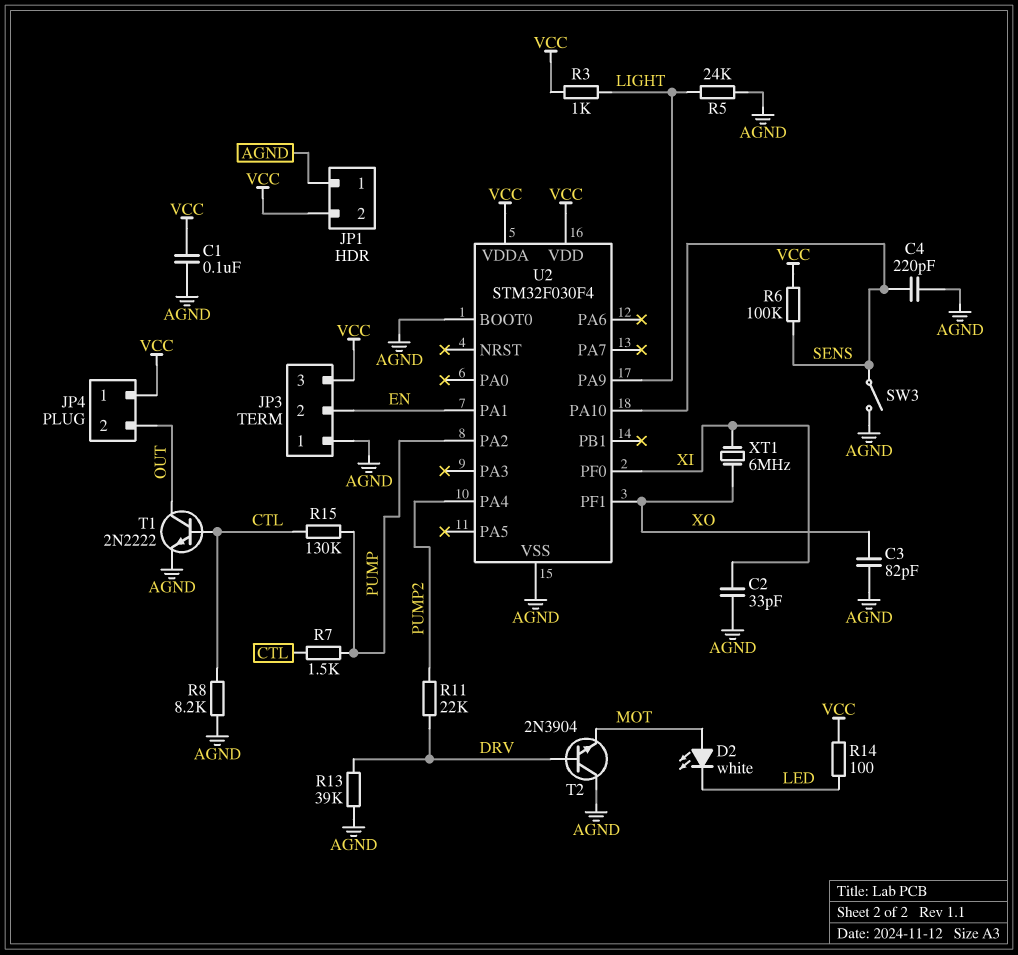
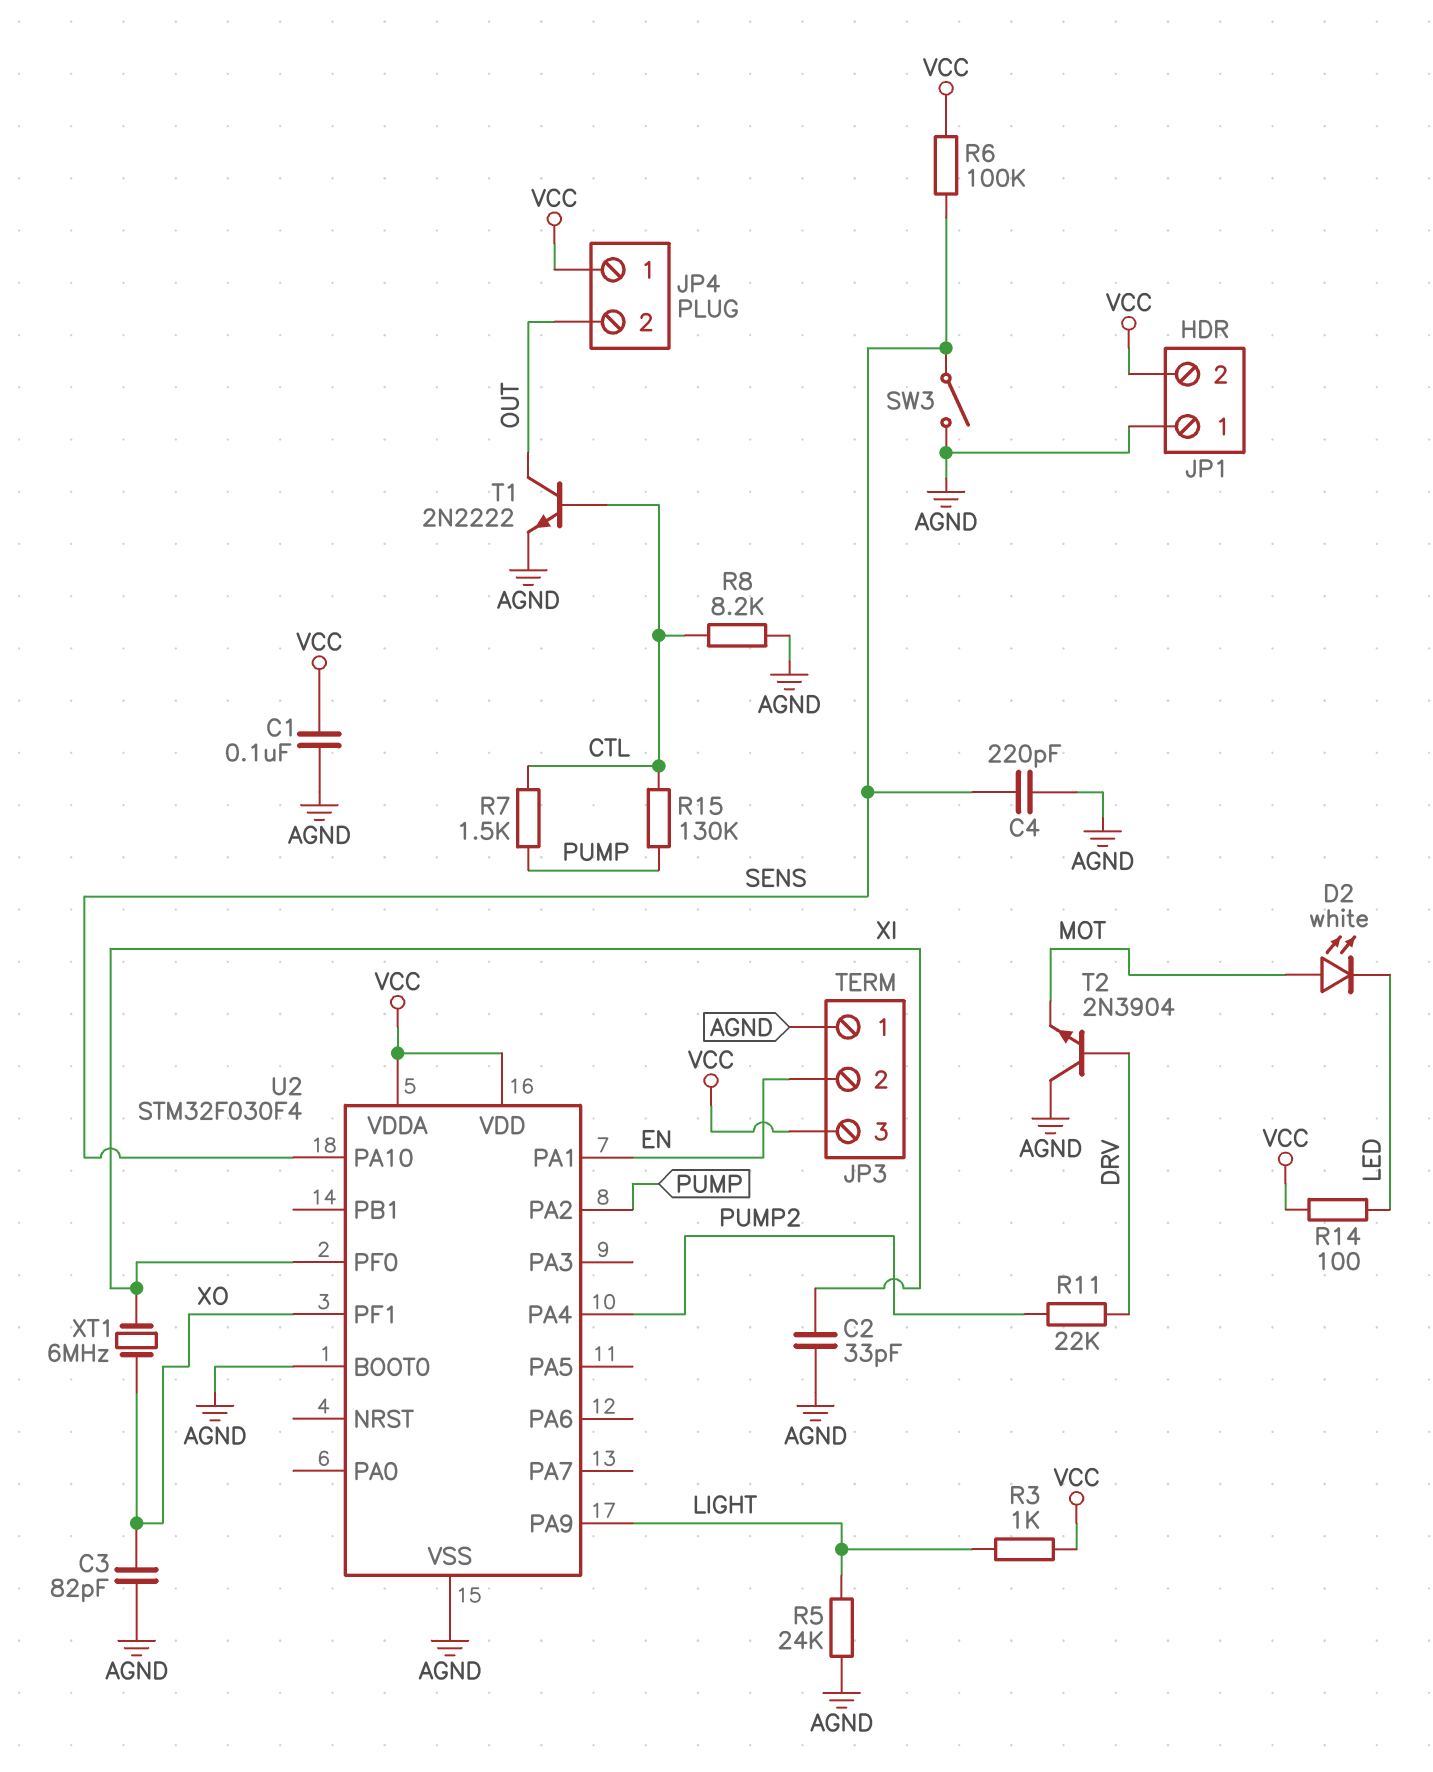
R13: 39k (AGND, DRV) -> none

